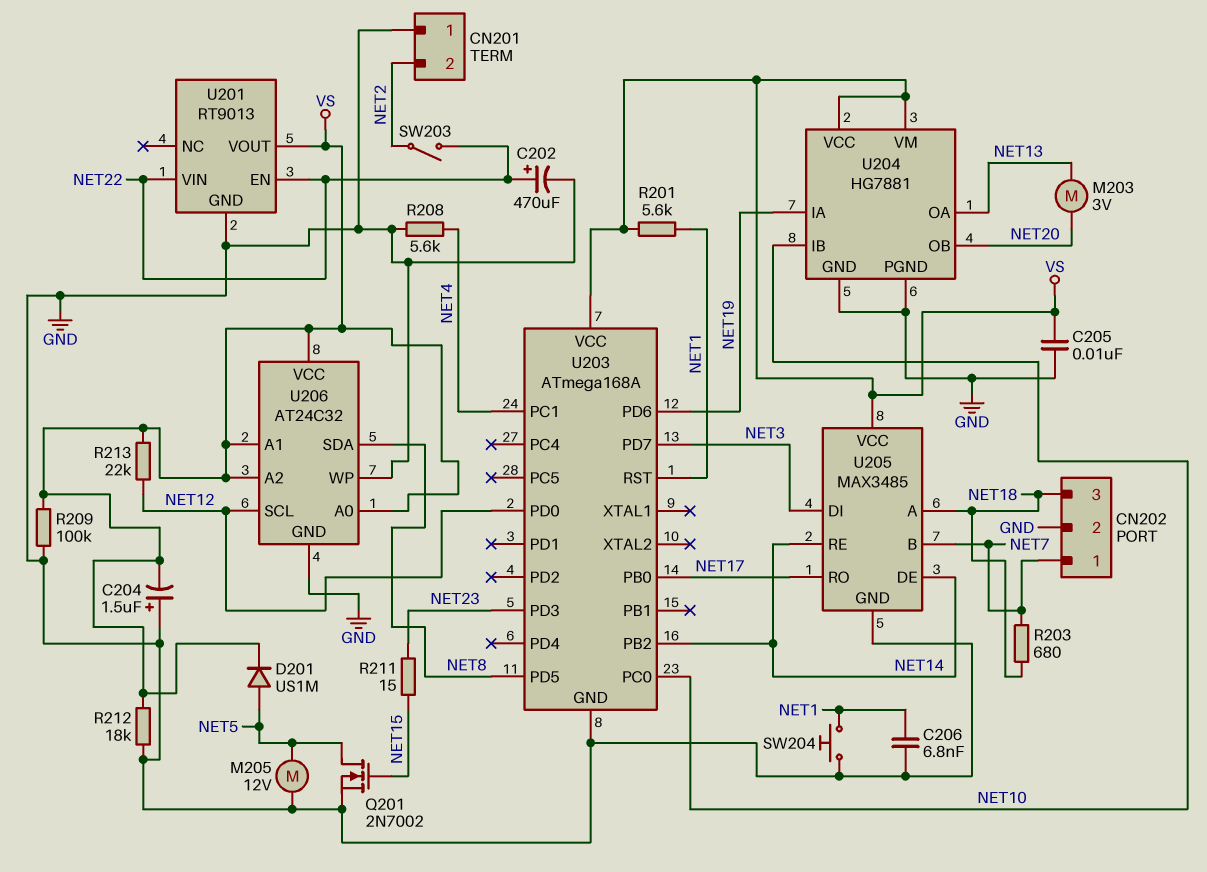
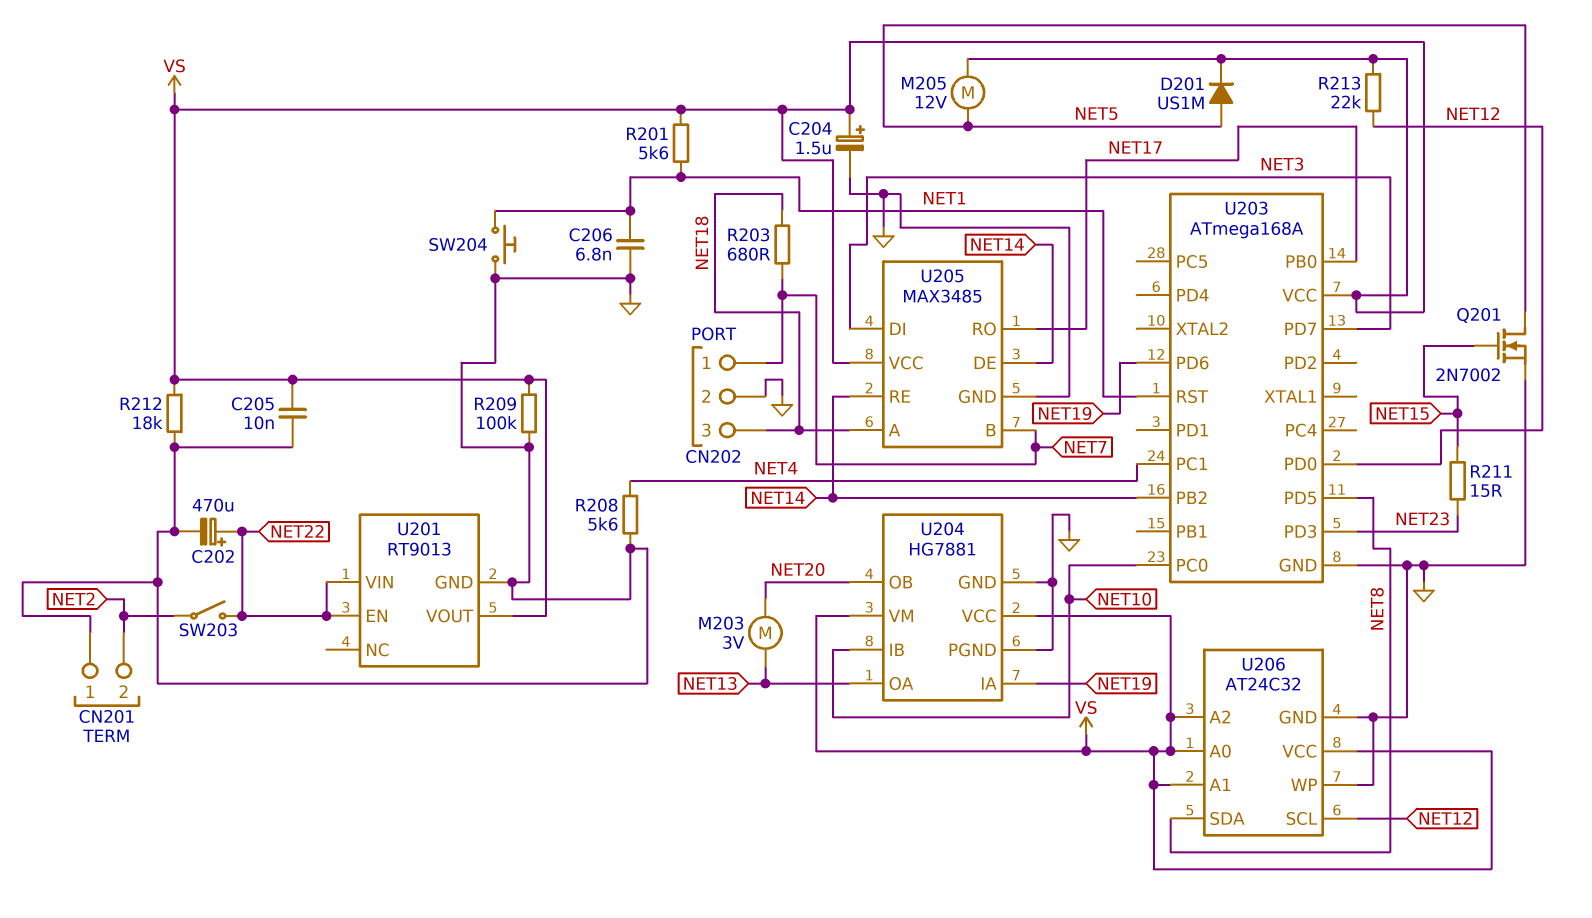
C204: 1.5uF (plus GND, minus VS) -> 1.5uF (plus VS, minus GND)
M205: motor 12V (GND, NET5) -> motor 12V (NET5, VS)

